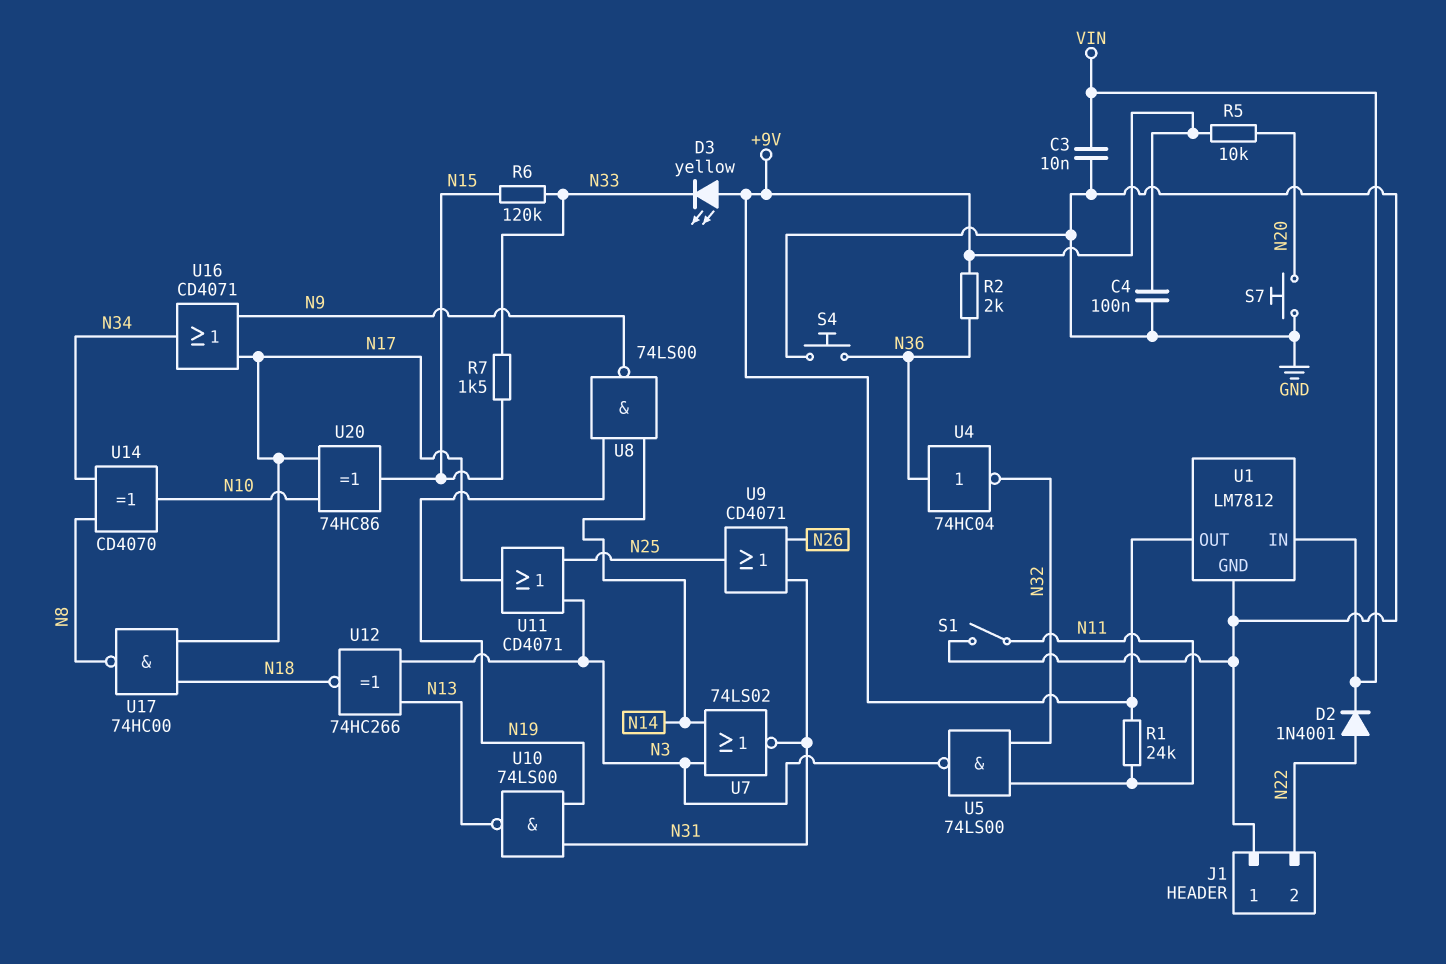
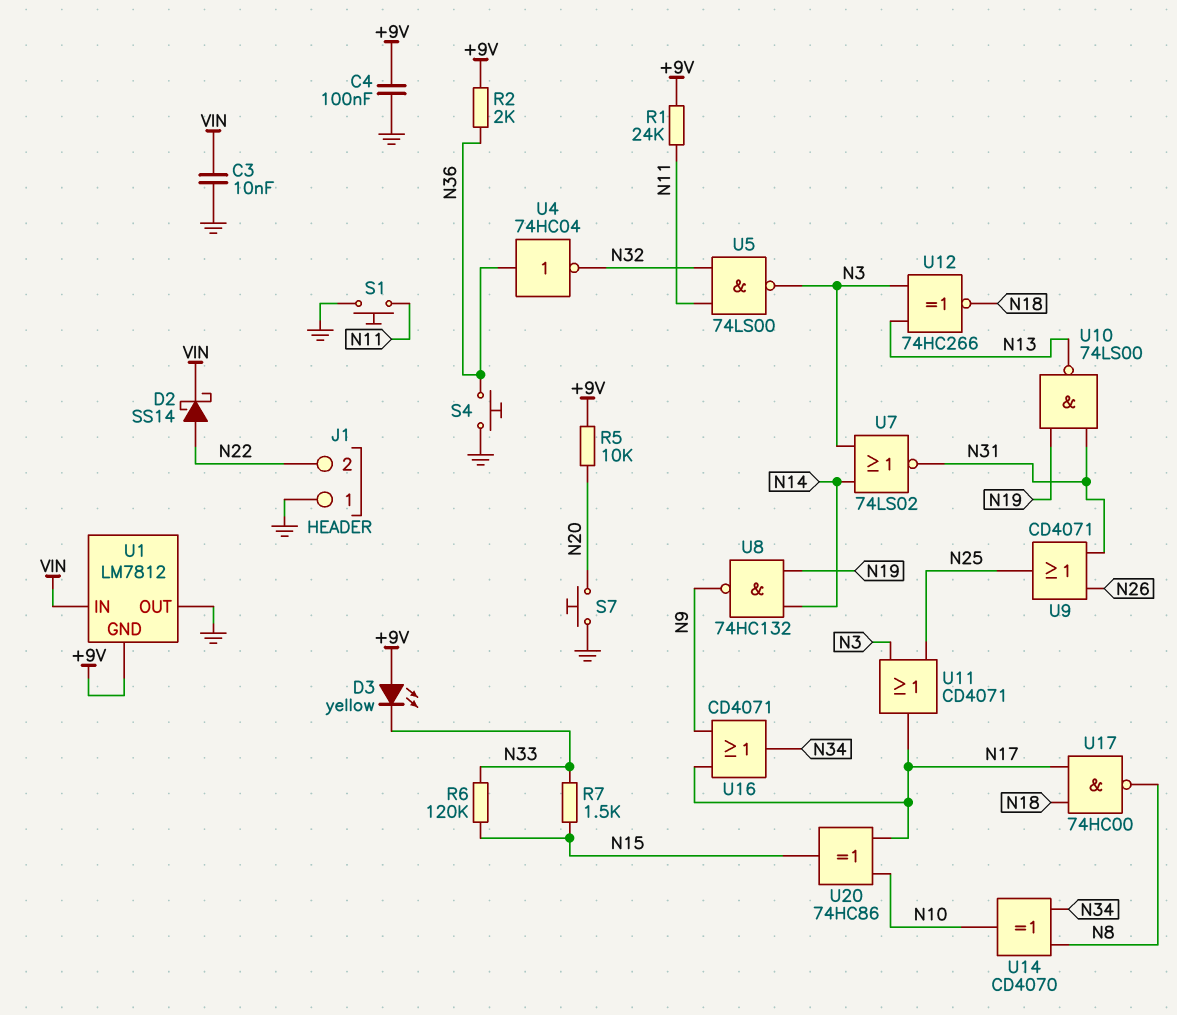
D2: diode 1N4001 (A N22, K VIN) -> schottky SS14 (A N22, K VIN)
S1: switch (GND, N11) -> button (GND, N11)
U1 pin GND: GND -> +9V
U1 pin OUT: +9V -> GND
U8: NAND 74LS00 (in N14, in N19, out N9) -> NAND 74HC132 (in N14, in N19, out N9)

